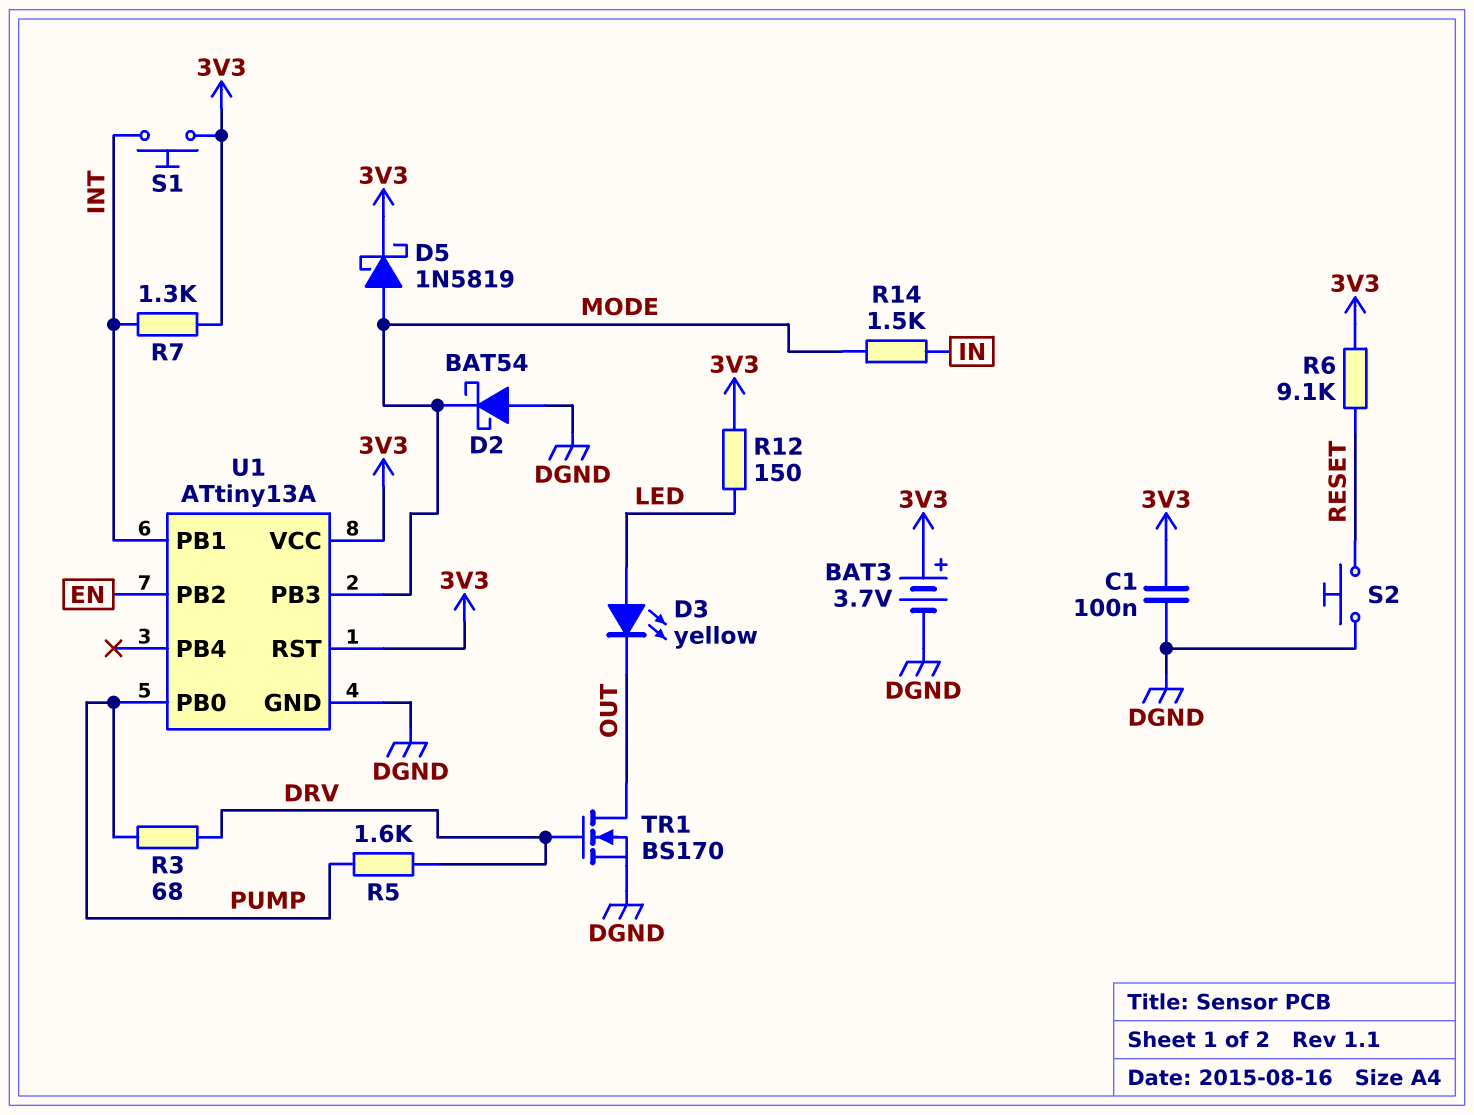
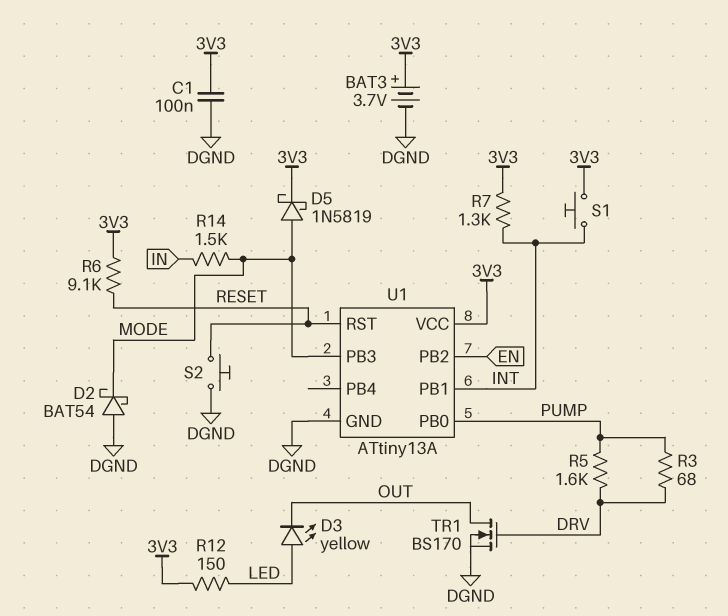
U1 pin RST: 3V3 -> RESET

